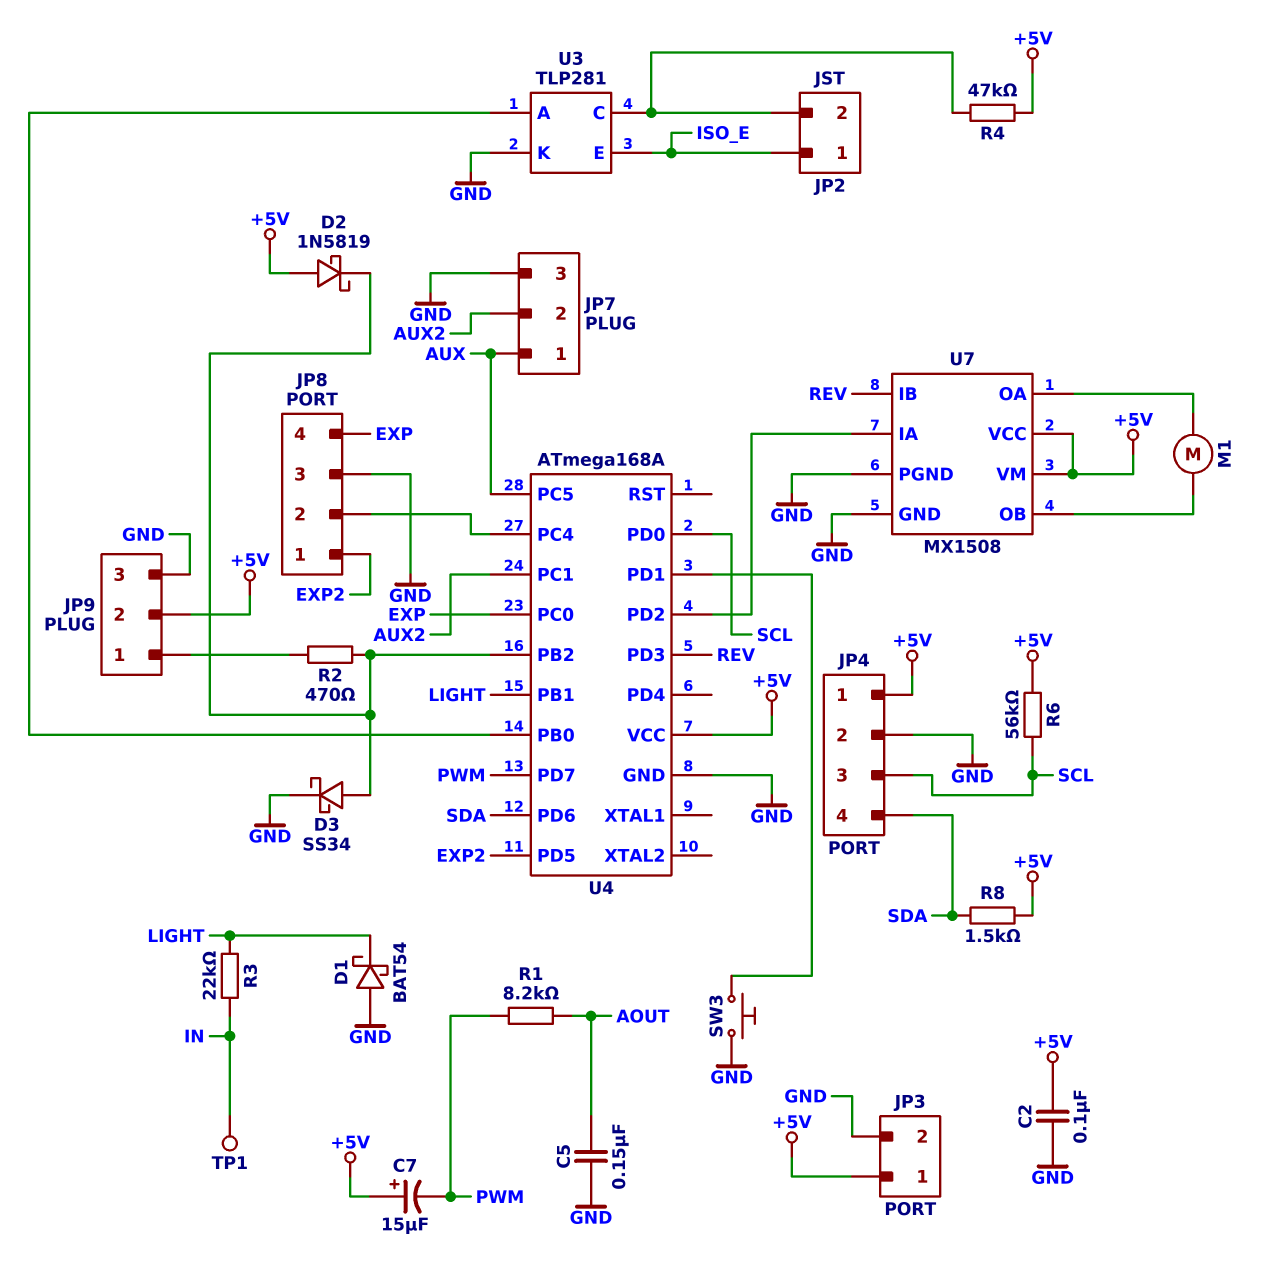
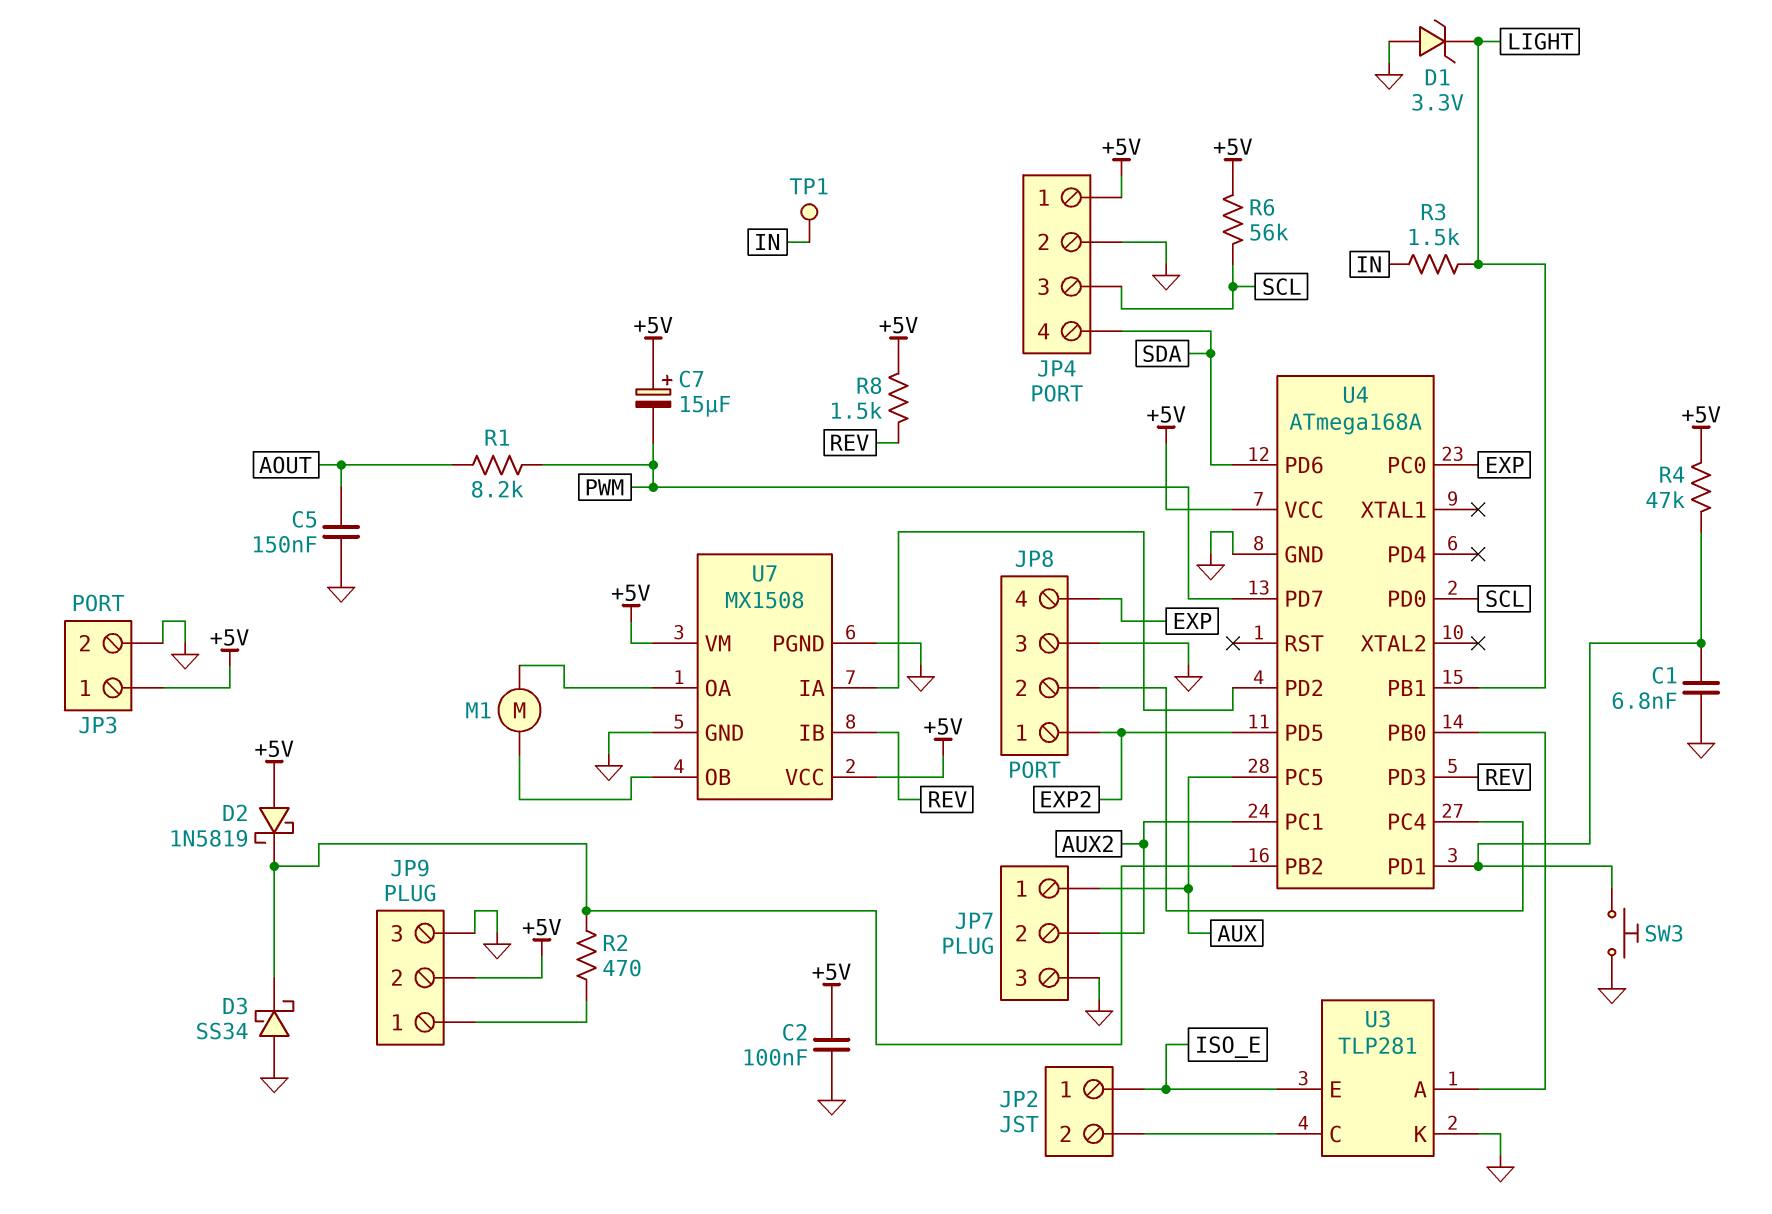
C1: none -> 6.8nF (GND, U4/PD1)
D1: schottky BAT54 (A GND, K LIGHT) -> zener 3.3V (A GND, K LIGHT)
D3: schottky SS34 (A U4/PB2, K GND) -> schottky SS34 (A GND, K U4/PB2)
R3: 22k (IN, LIGHT) -> 1.5k (IN, LIGHT)
R4: 47k (+5V, JP2/2) -> 47k (+5V, U4/PD1)
R8: 1.5k (+5V, SDA) -> 1.5k (+5V, REV)

